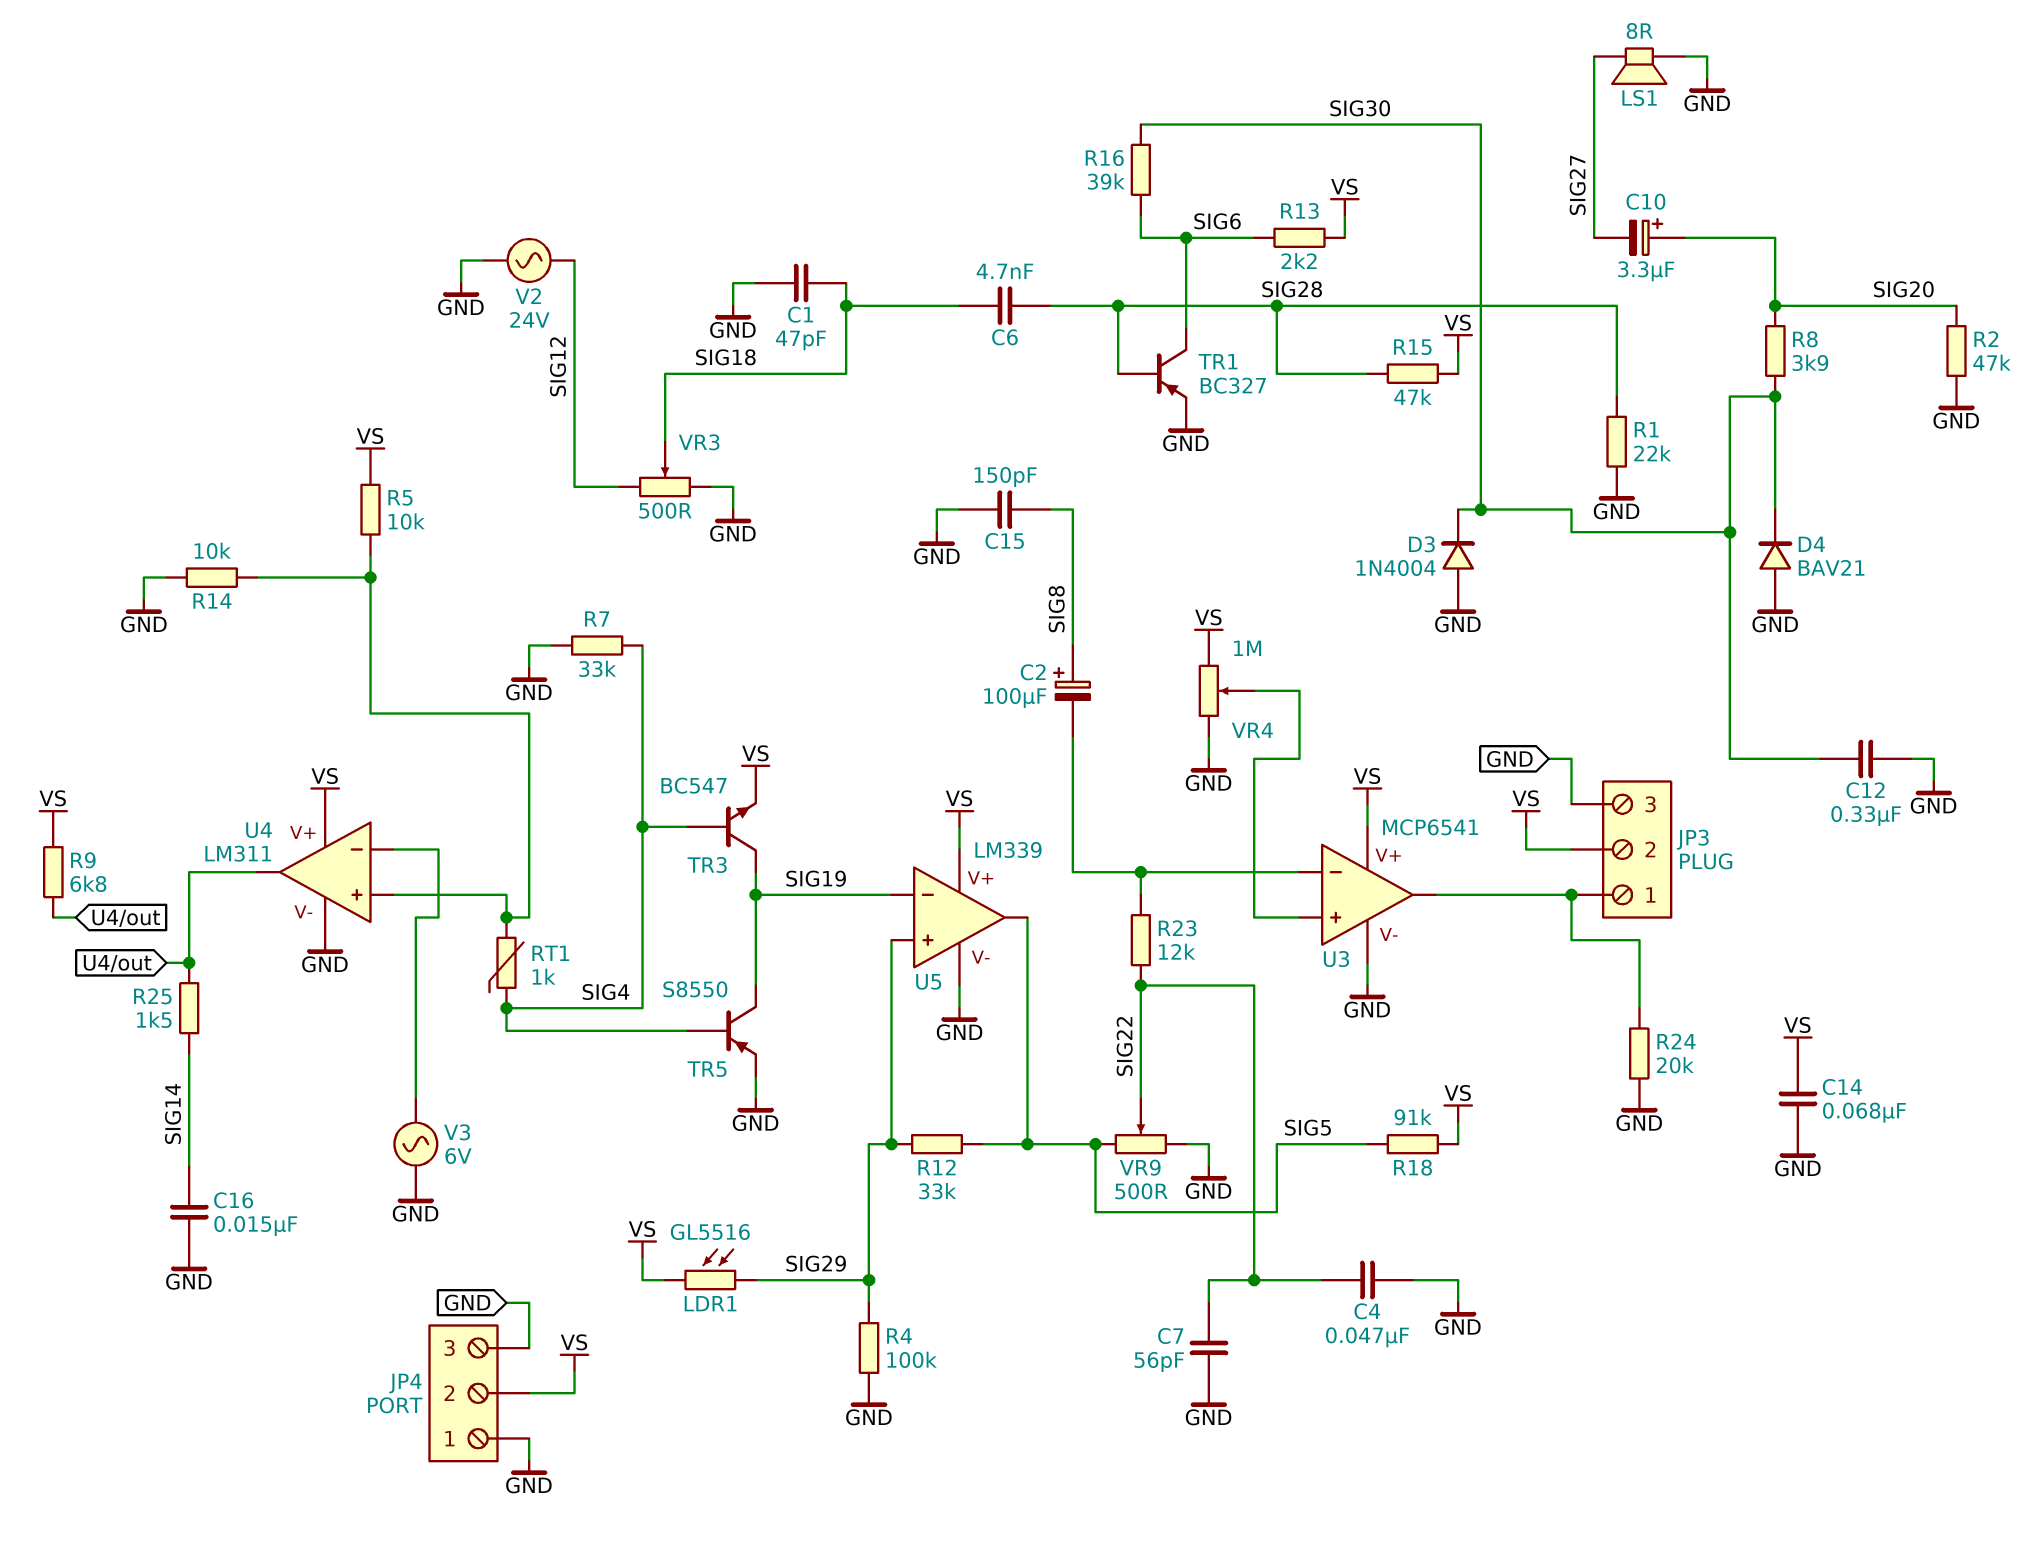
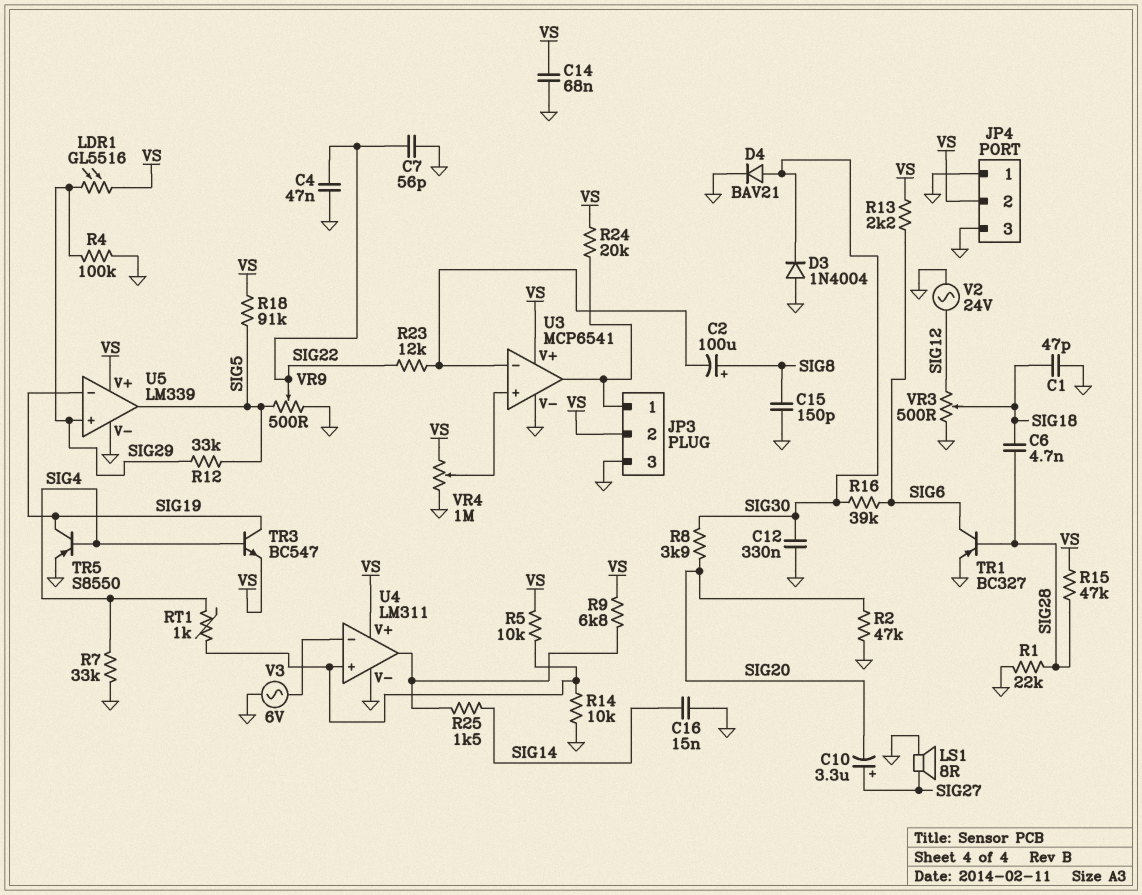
C10: 3.3uF (plus SIG20, minus SIG27) -> 3.3uF (plus SIG27, minus SIG20)
D4: diode BAV21 (A GND, K SIG30) -> diode BAV21 (A SIG30, K GND)
R24: 20k (GND, JP3/1) -> 20k (JP3/1, VS)

